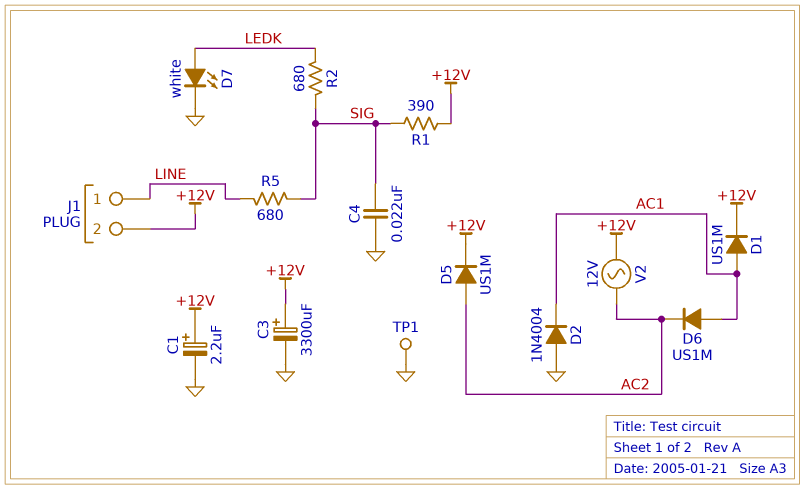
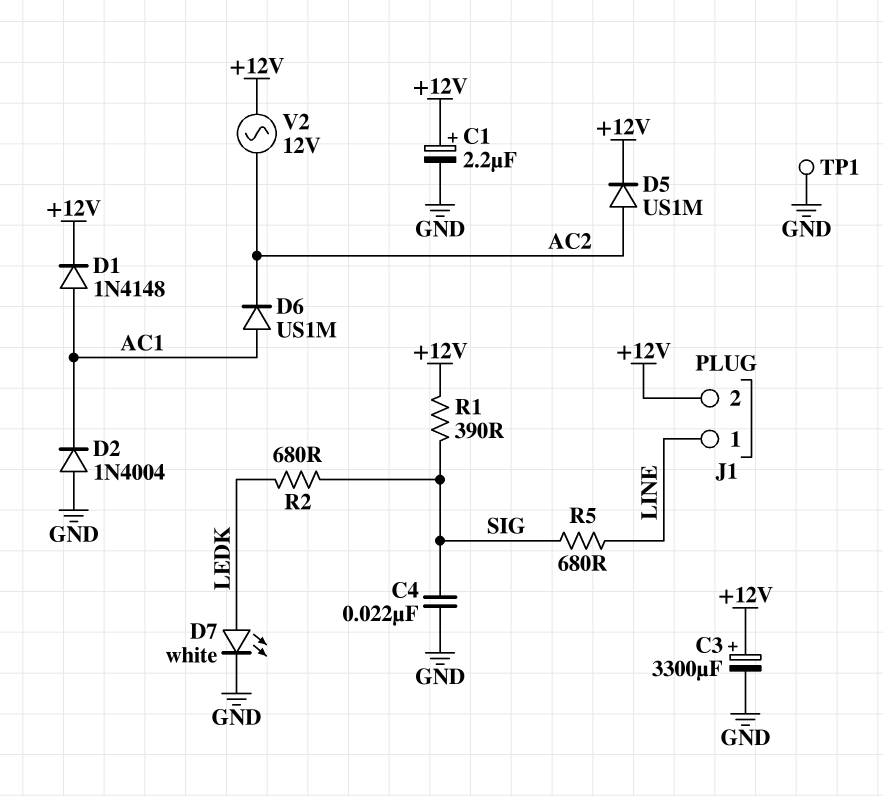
D1: diode US1M (A AC1, K +12V) -> diode 1N4148 (A AC1, K +12V)

